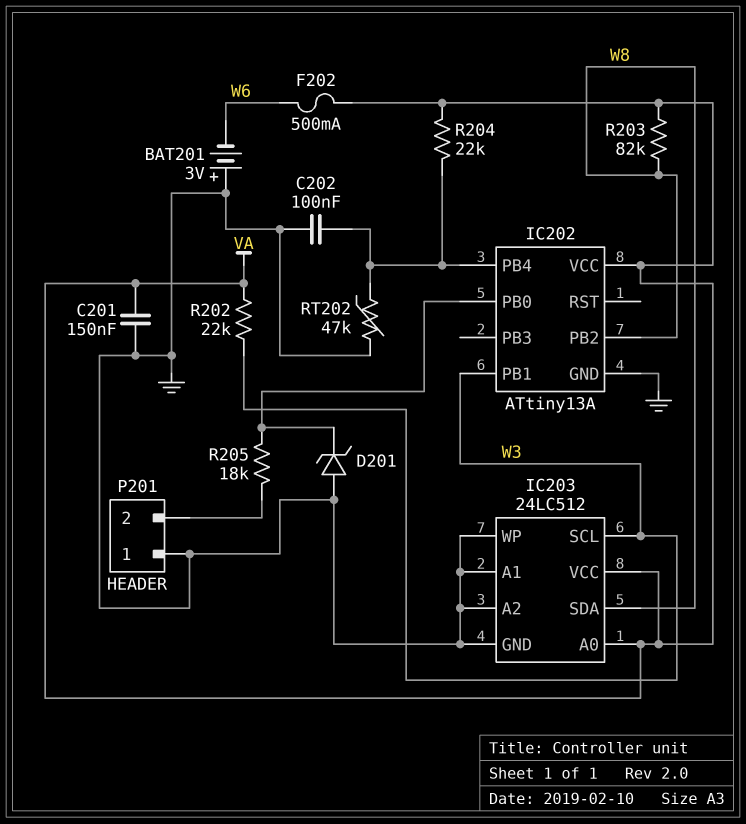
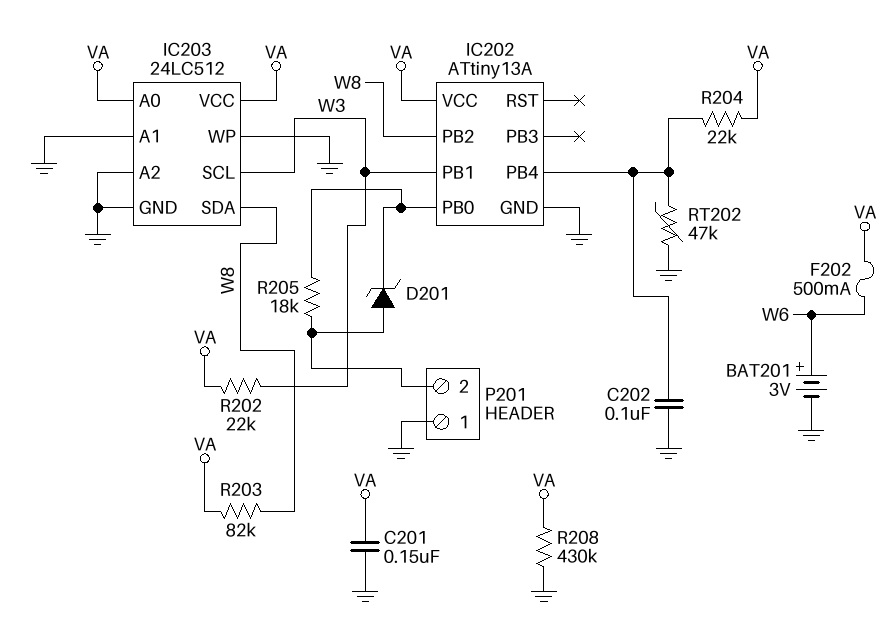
BAT201: 3V (plus GND, minus W6) -> 3V (plus W6, minus GND)
D201: zener (A GND, K IC202/PB0) -> zener (A P201/2, K IC202/PB0)
R208: none -> 430k (GND, VA)

